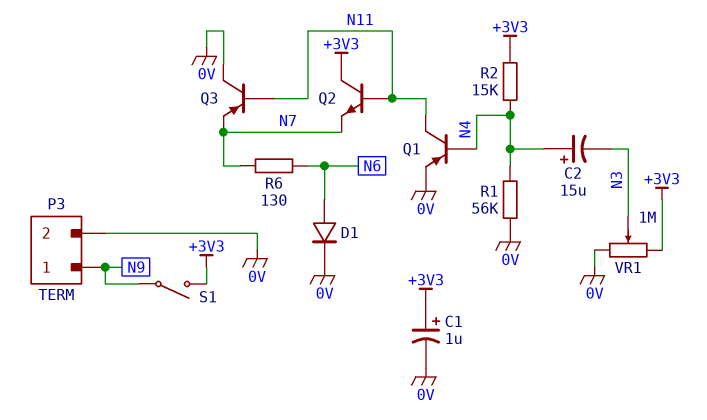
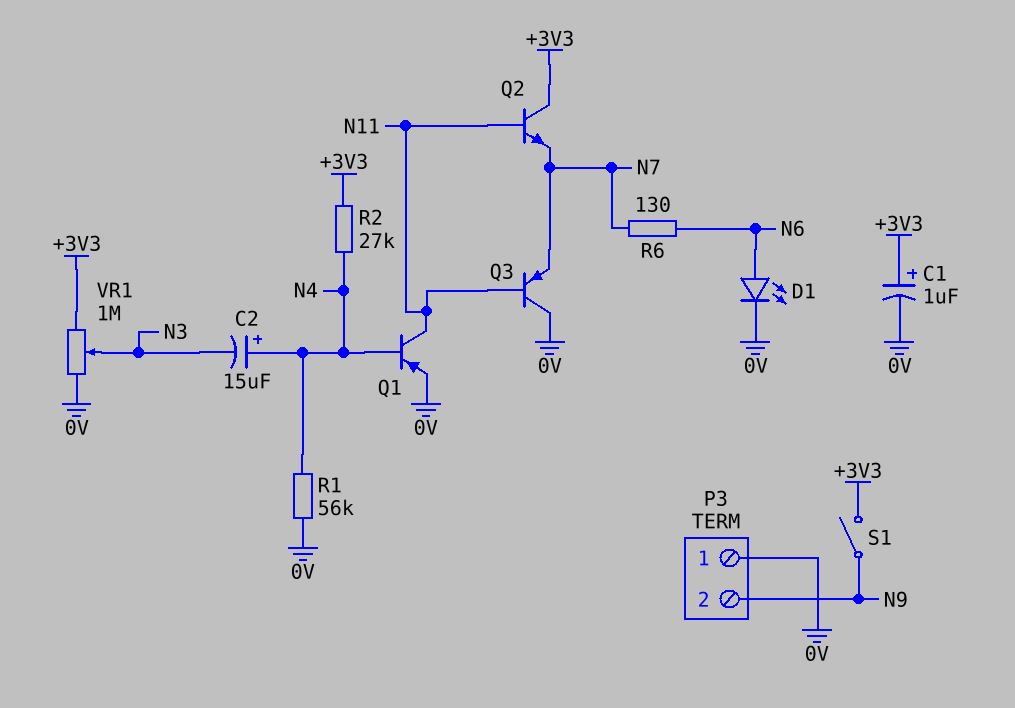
D1: diode (A N6, K 0V) -> LED (A N6, K 0V)
P3 pin 1: N9 -> 0V
P3 pin 2: 0V -> N9
R2: 15k (+3V3, N4) -> 27k (+3V3, N4)

